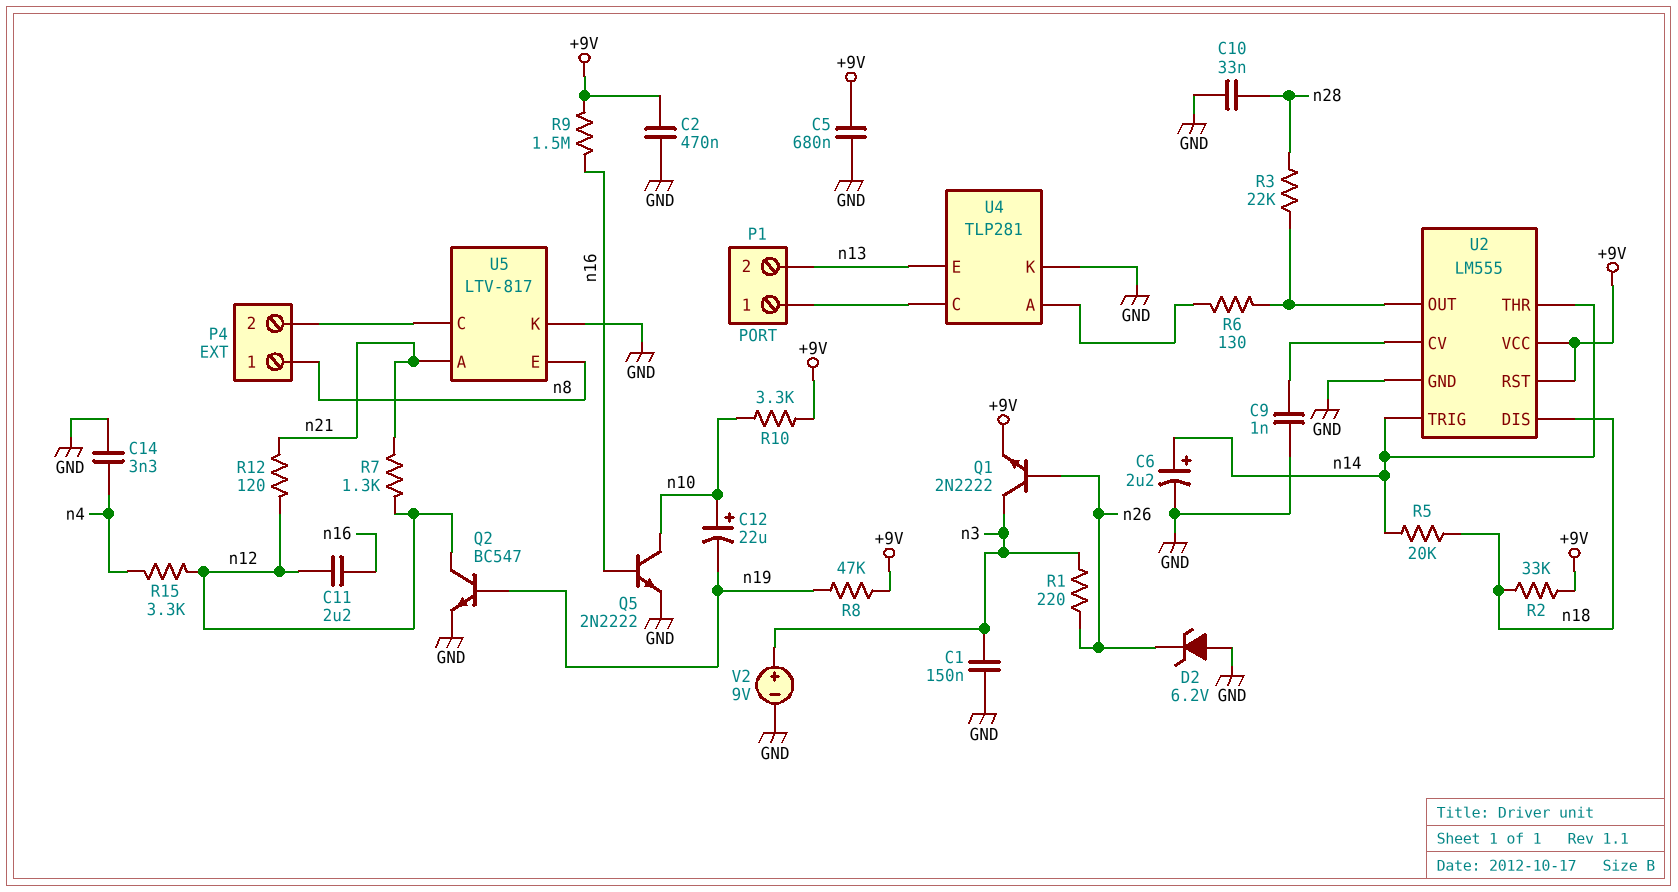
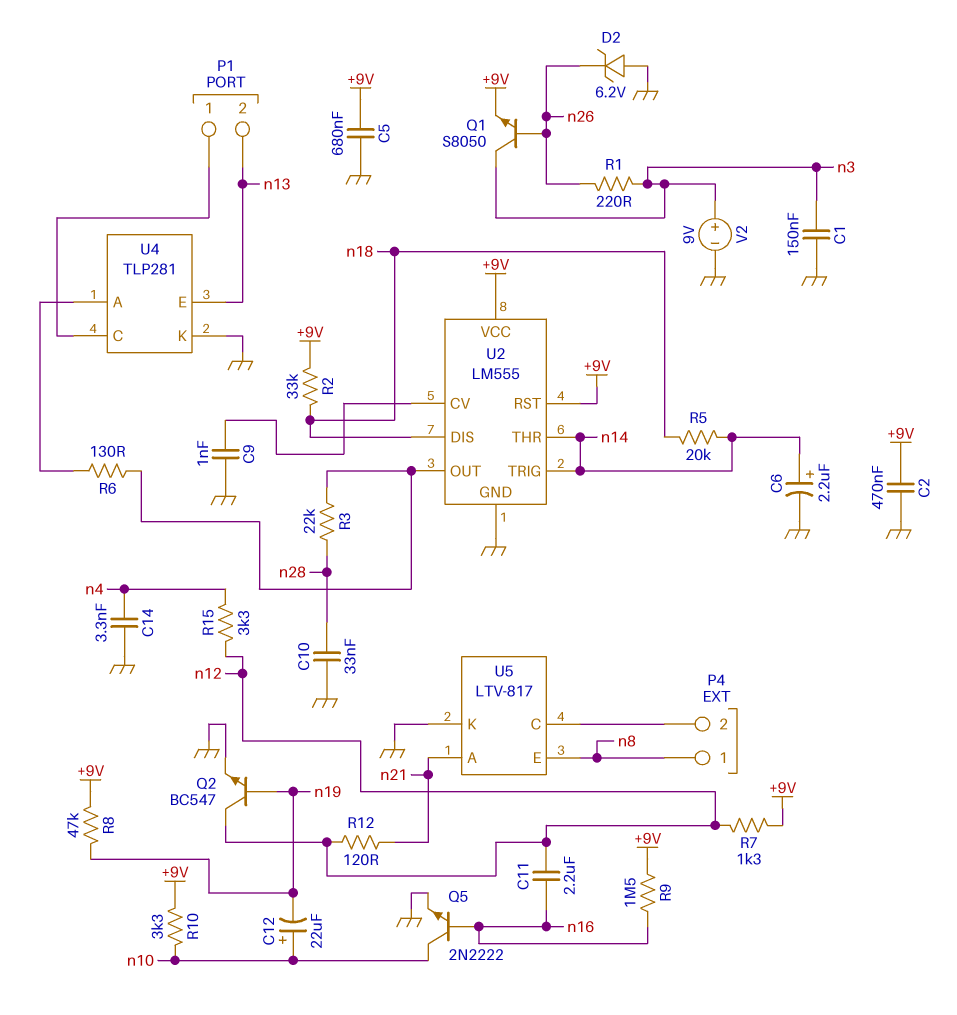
Q1: NPN 2N2222 (B n26, C n3, E +9V) -> NPN S8050 (B n26, C n3, E +9V)
R7: 1.3k (n12, n21) -> 1.3k (+9V, n12)

